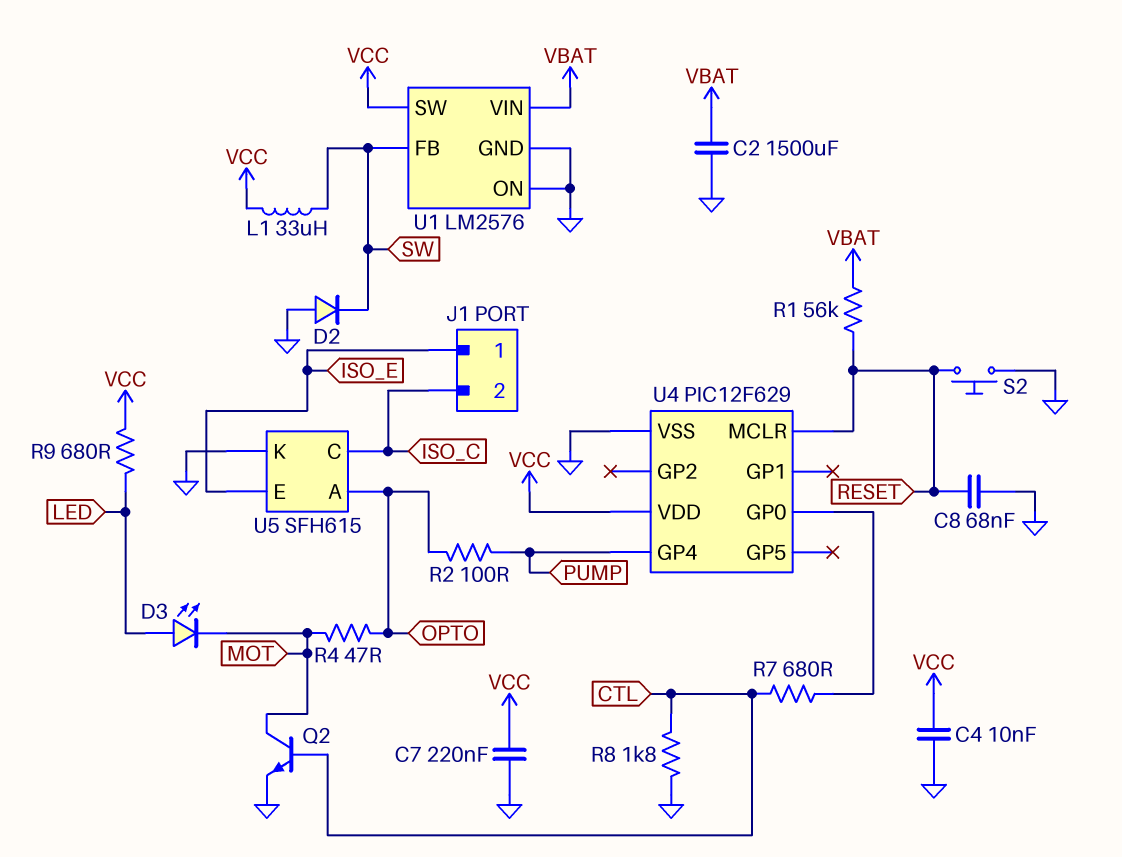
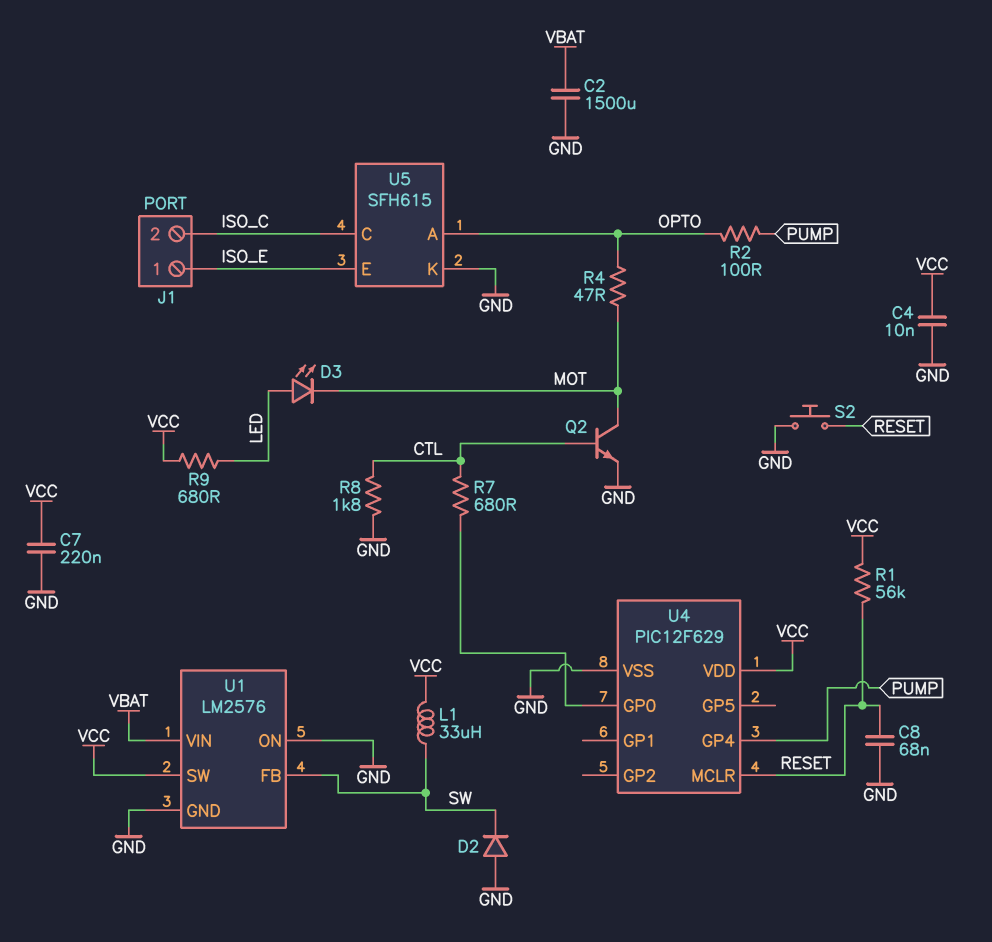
R1: 56k (RESET, VBAT) -> 56k (RESET, VCC)

